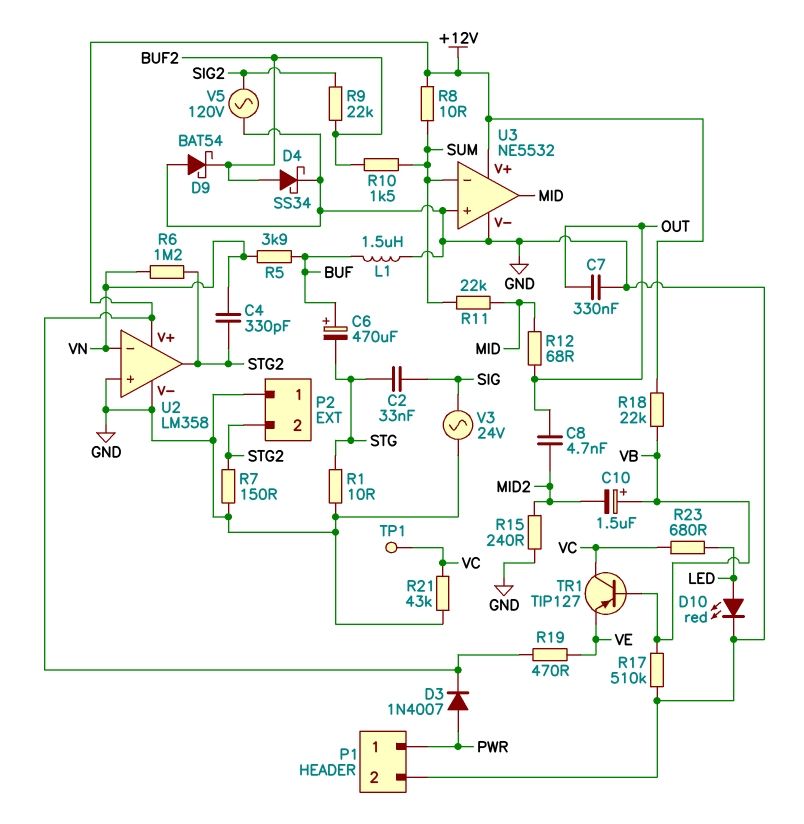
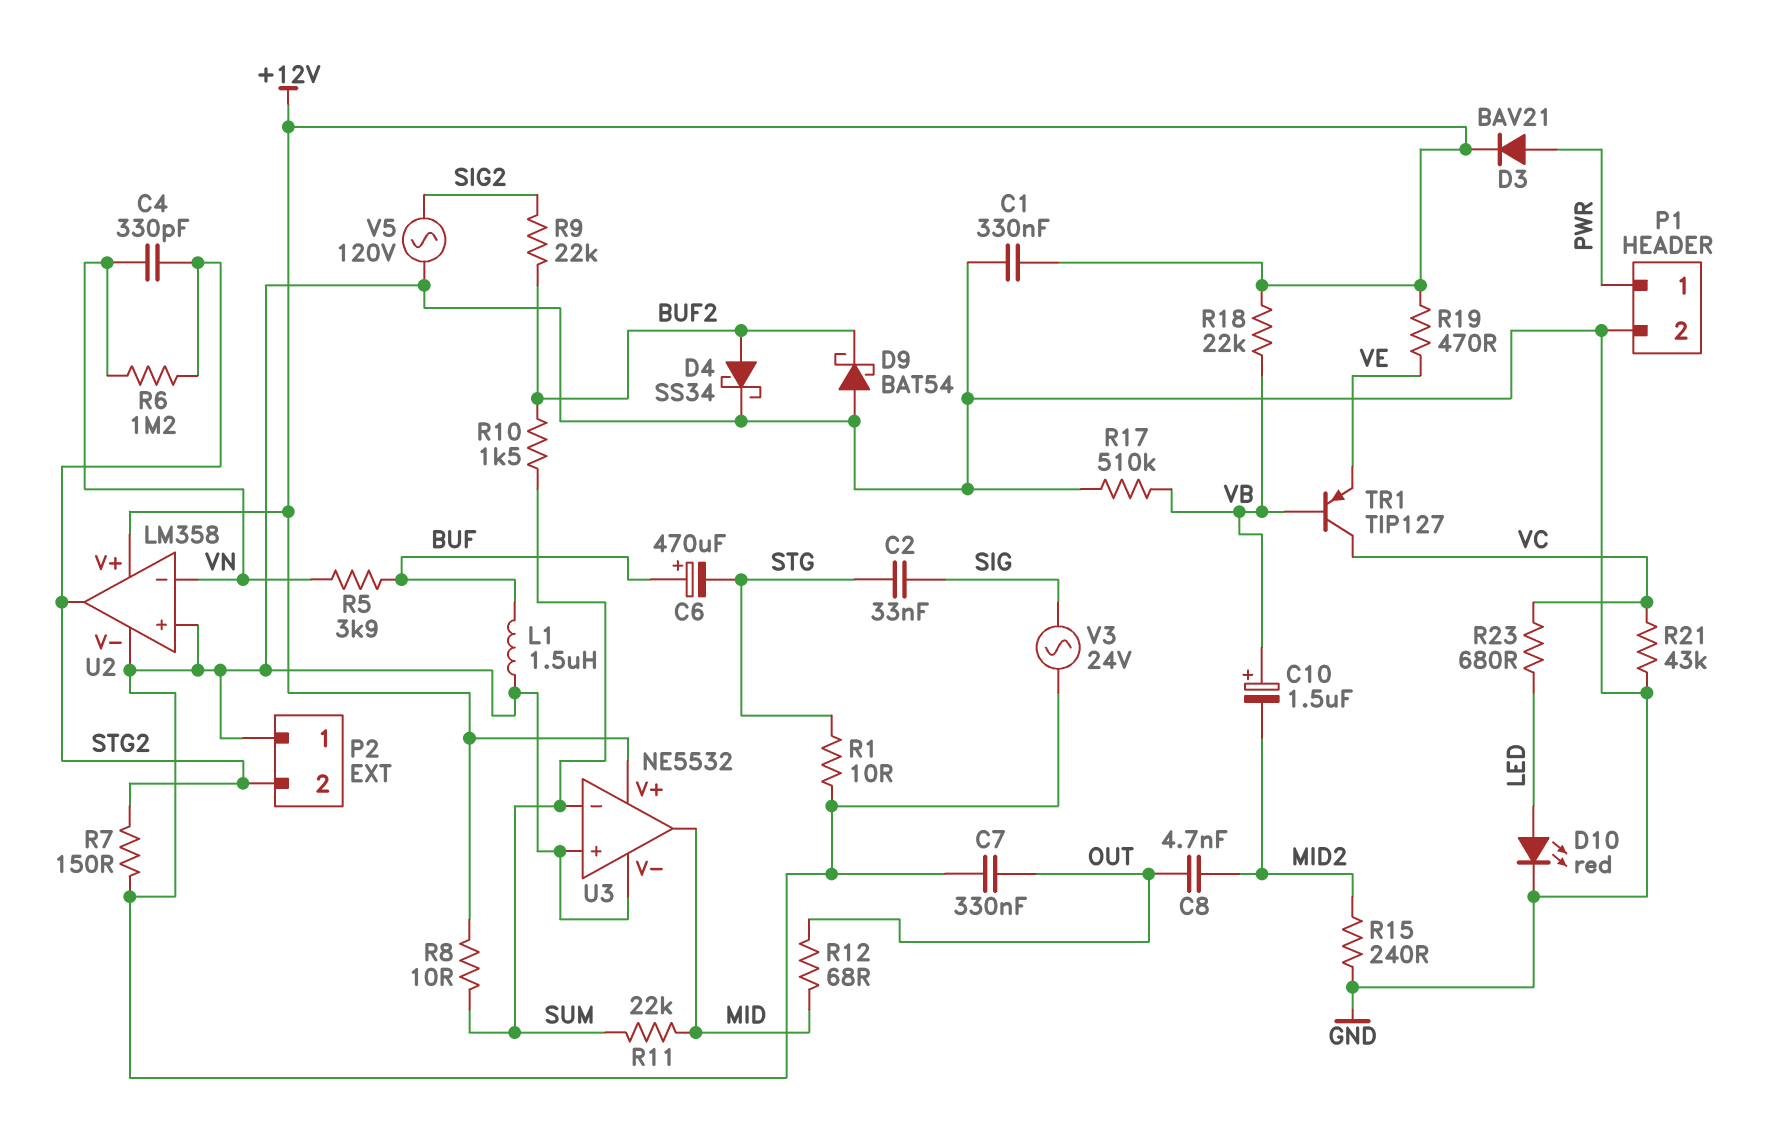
C1: none -> 330nF (+12V, GND)
D3: diode 1N4007 (A PWR, K +12V) -> diode BAV21 (A PWR, K +12V)
TP1: test point (VC) -> none

